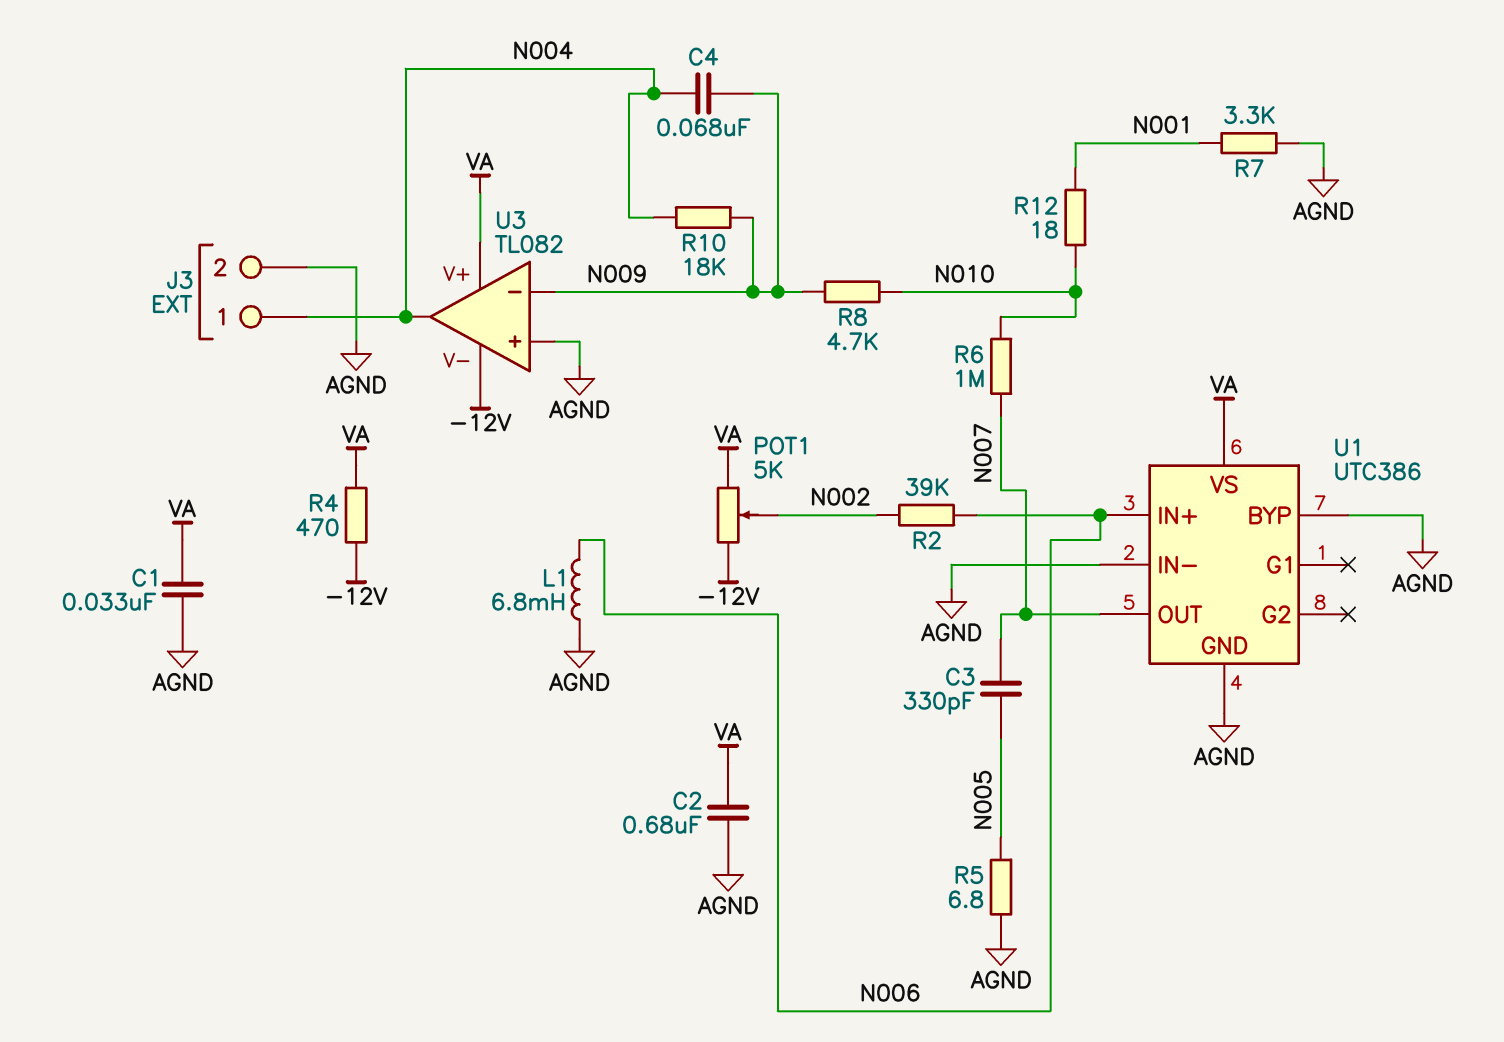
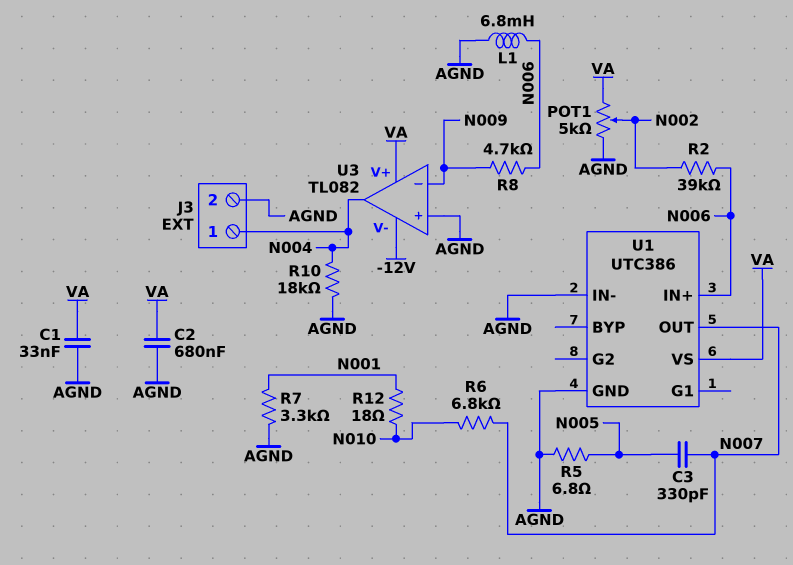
C4: 68nF (N004, N009) -> none
POT1: 5k (-12V, VA, wiper N002) -> 5k (AGND, VA, wiper N002)
R4: 470 (-12V, VA) -> none
R6: 1M (N007, N010) -> 6.8k (N007, N010)
R8: 4.7k (N009, N010) -> 4.7k (N006, N009)
R10: 18k (N004, N009) -> 18k (AGND, N004)
U1 pin BYP: AGND -> none

